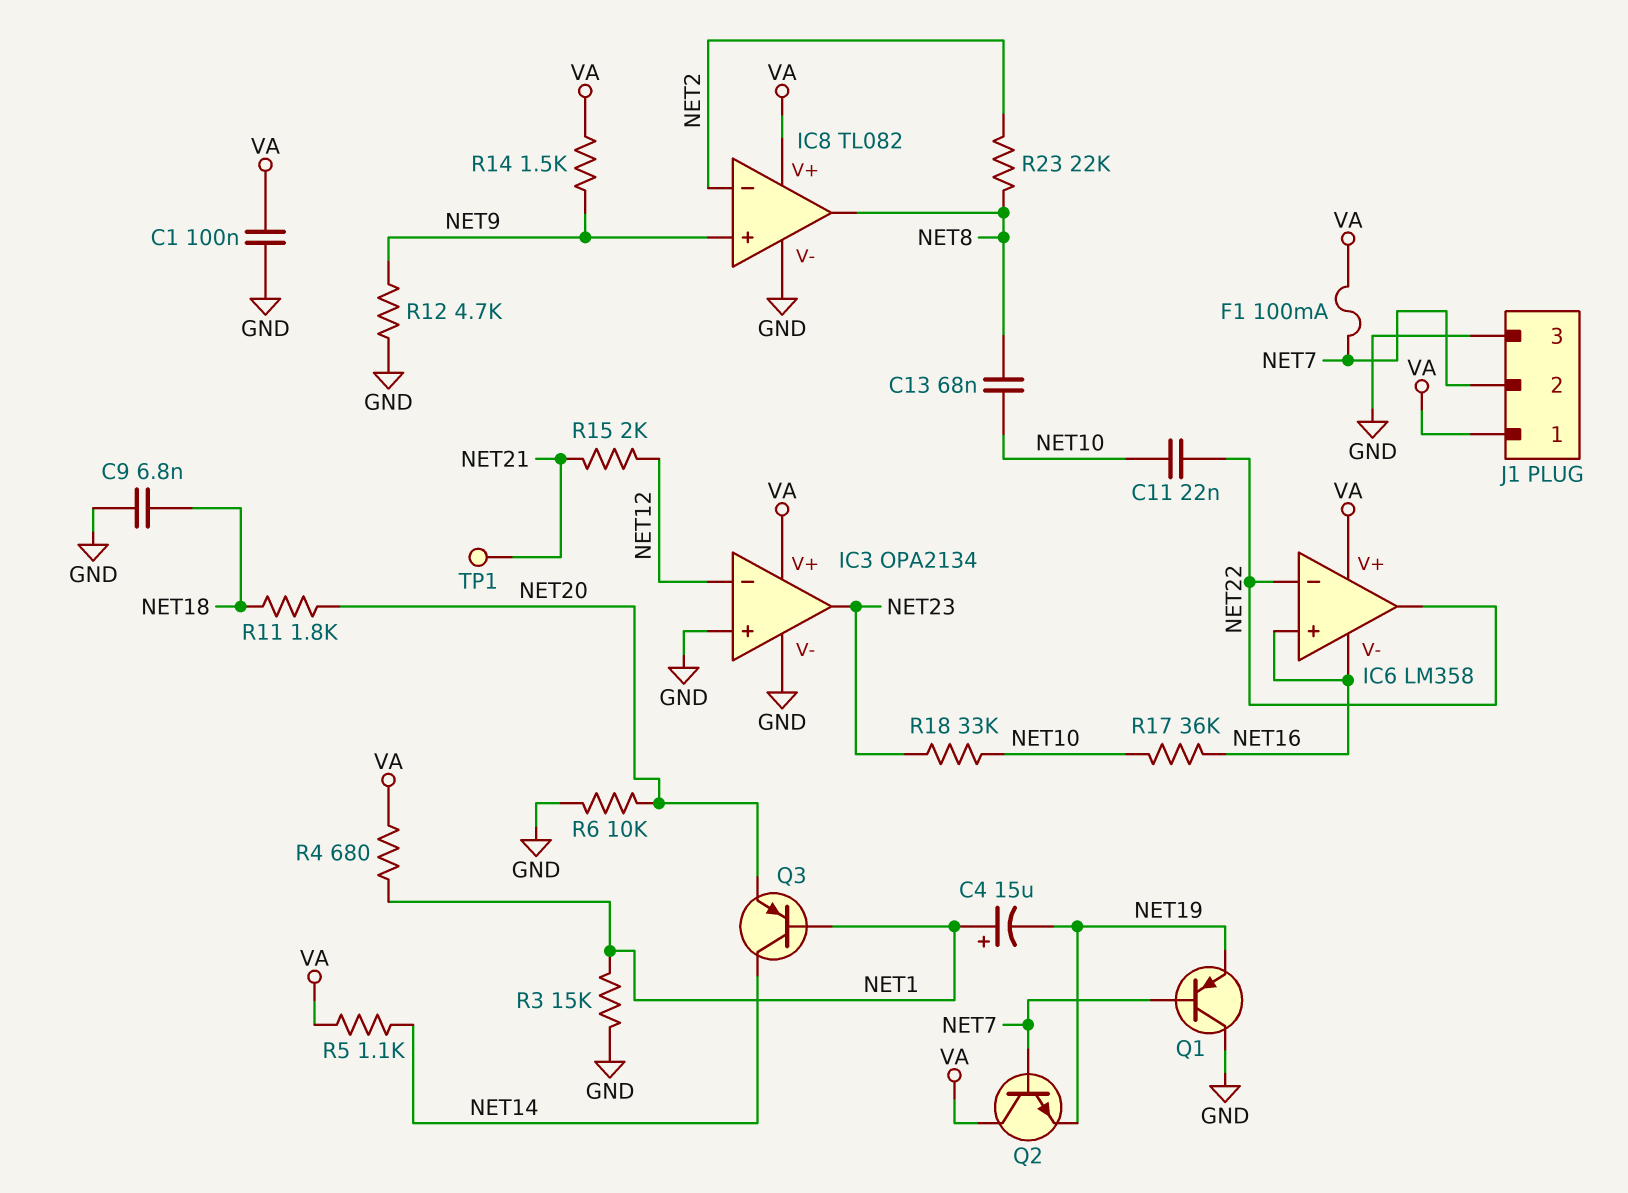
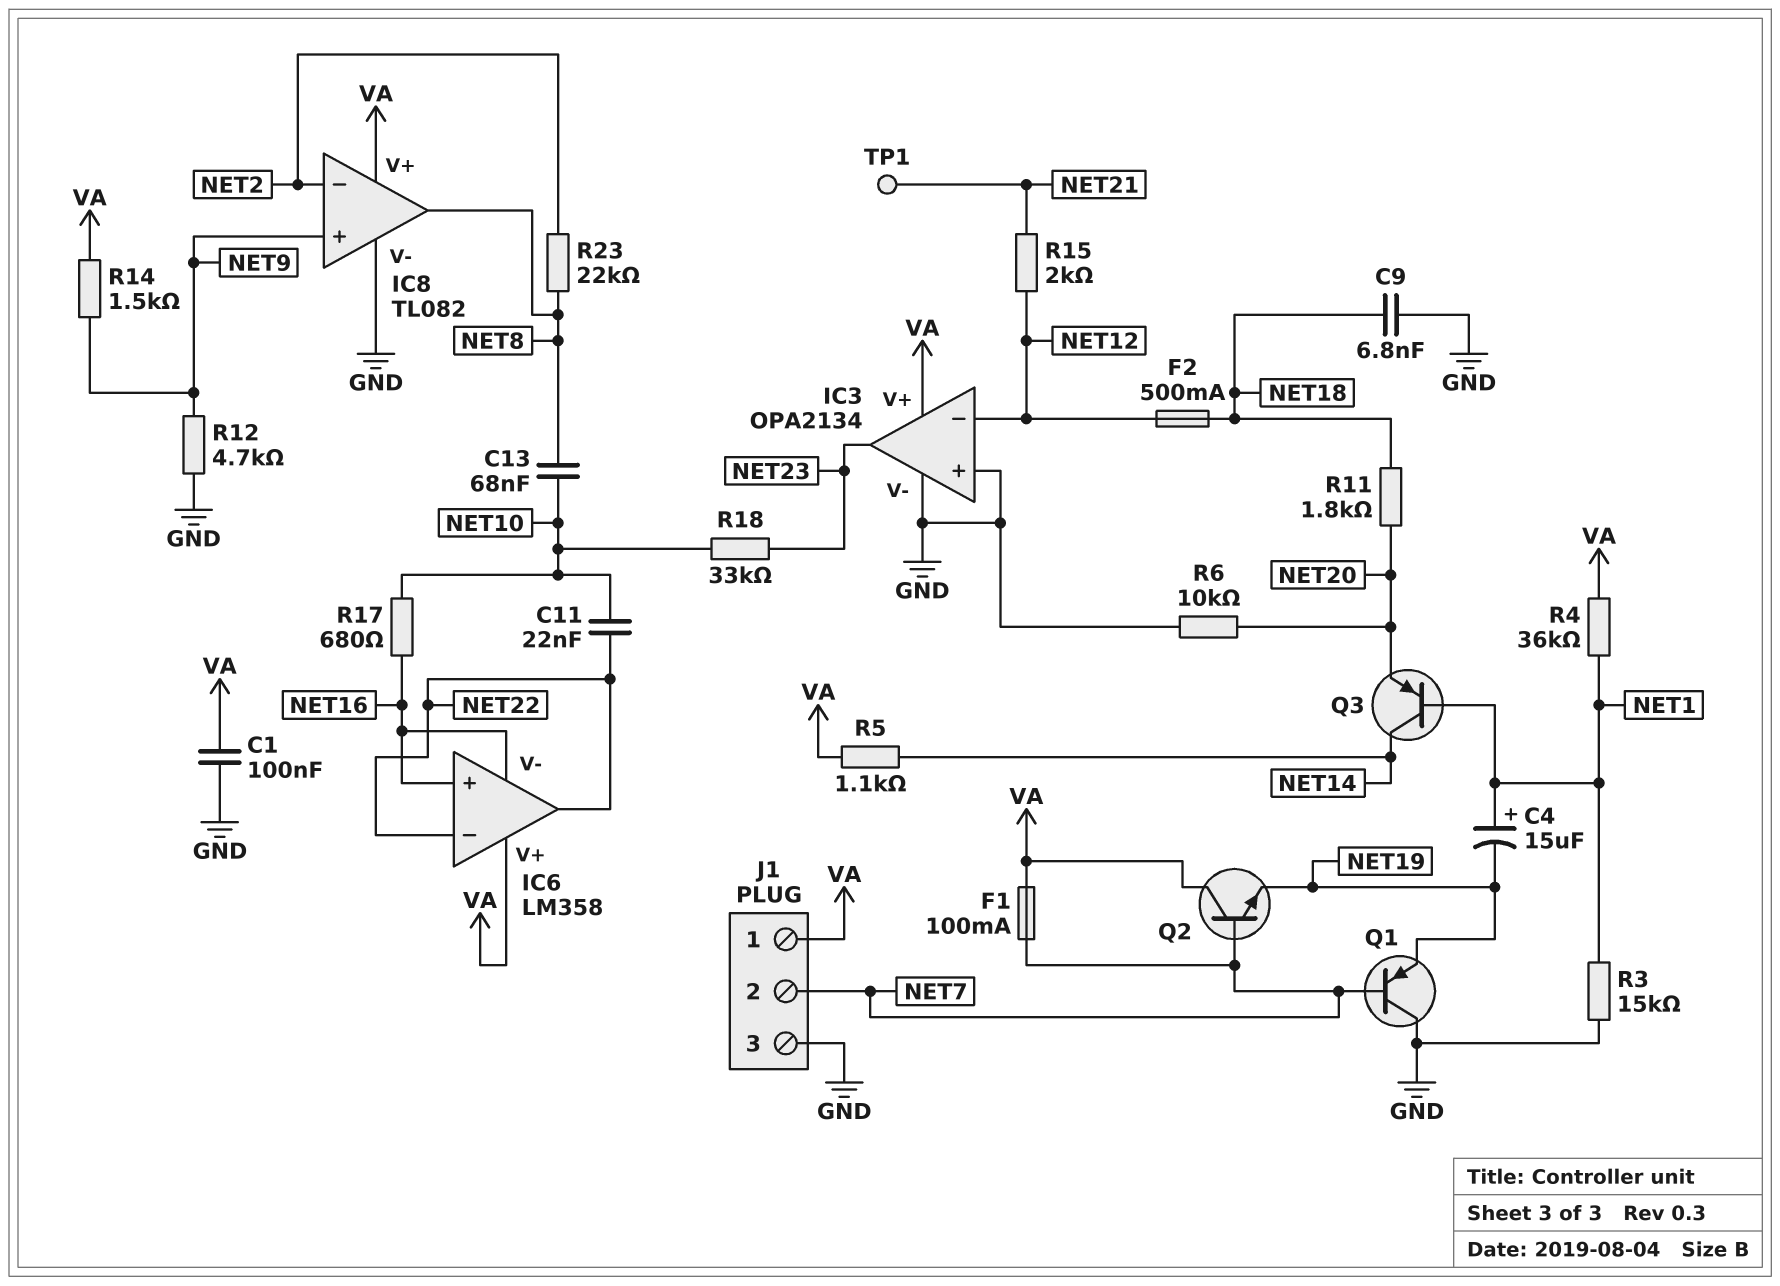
F2: none -> 500mA (NET12, NET18)
R4: 680 (NET1, VA) -> 36k (NET1, VA)
R17: 36k (NET10, NET16) -> 680 (NET10, NET16)

